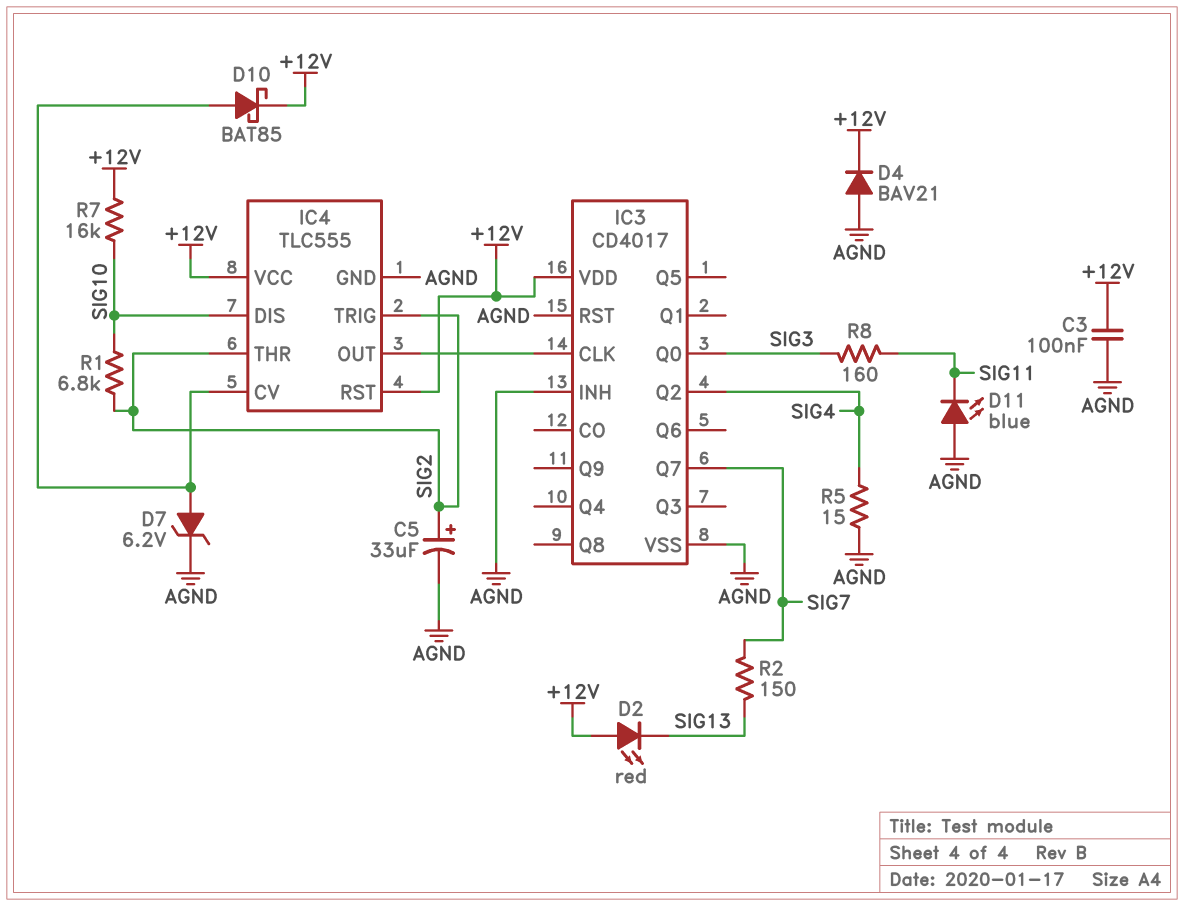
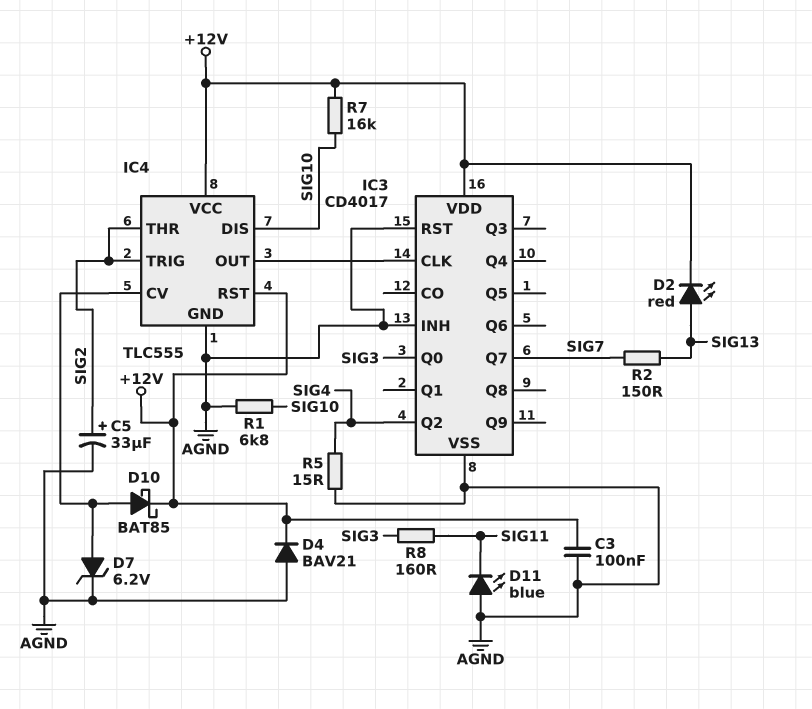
D2: LED red (A +12V, K SIG13) -> LED red (A SIG13, K +12V)
R1: 6.8k (SIG2, SIG10) -> 6.8k (AGND, SIG10)

